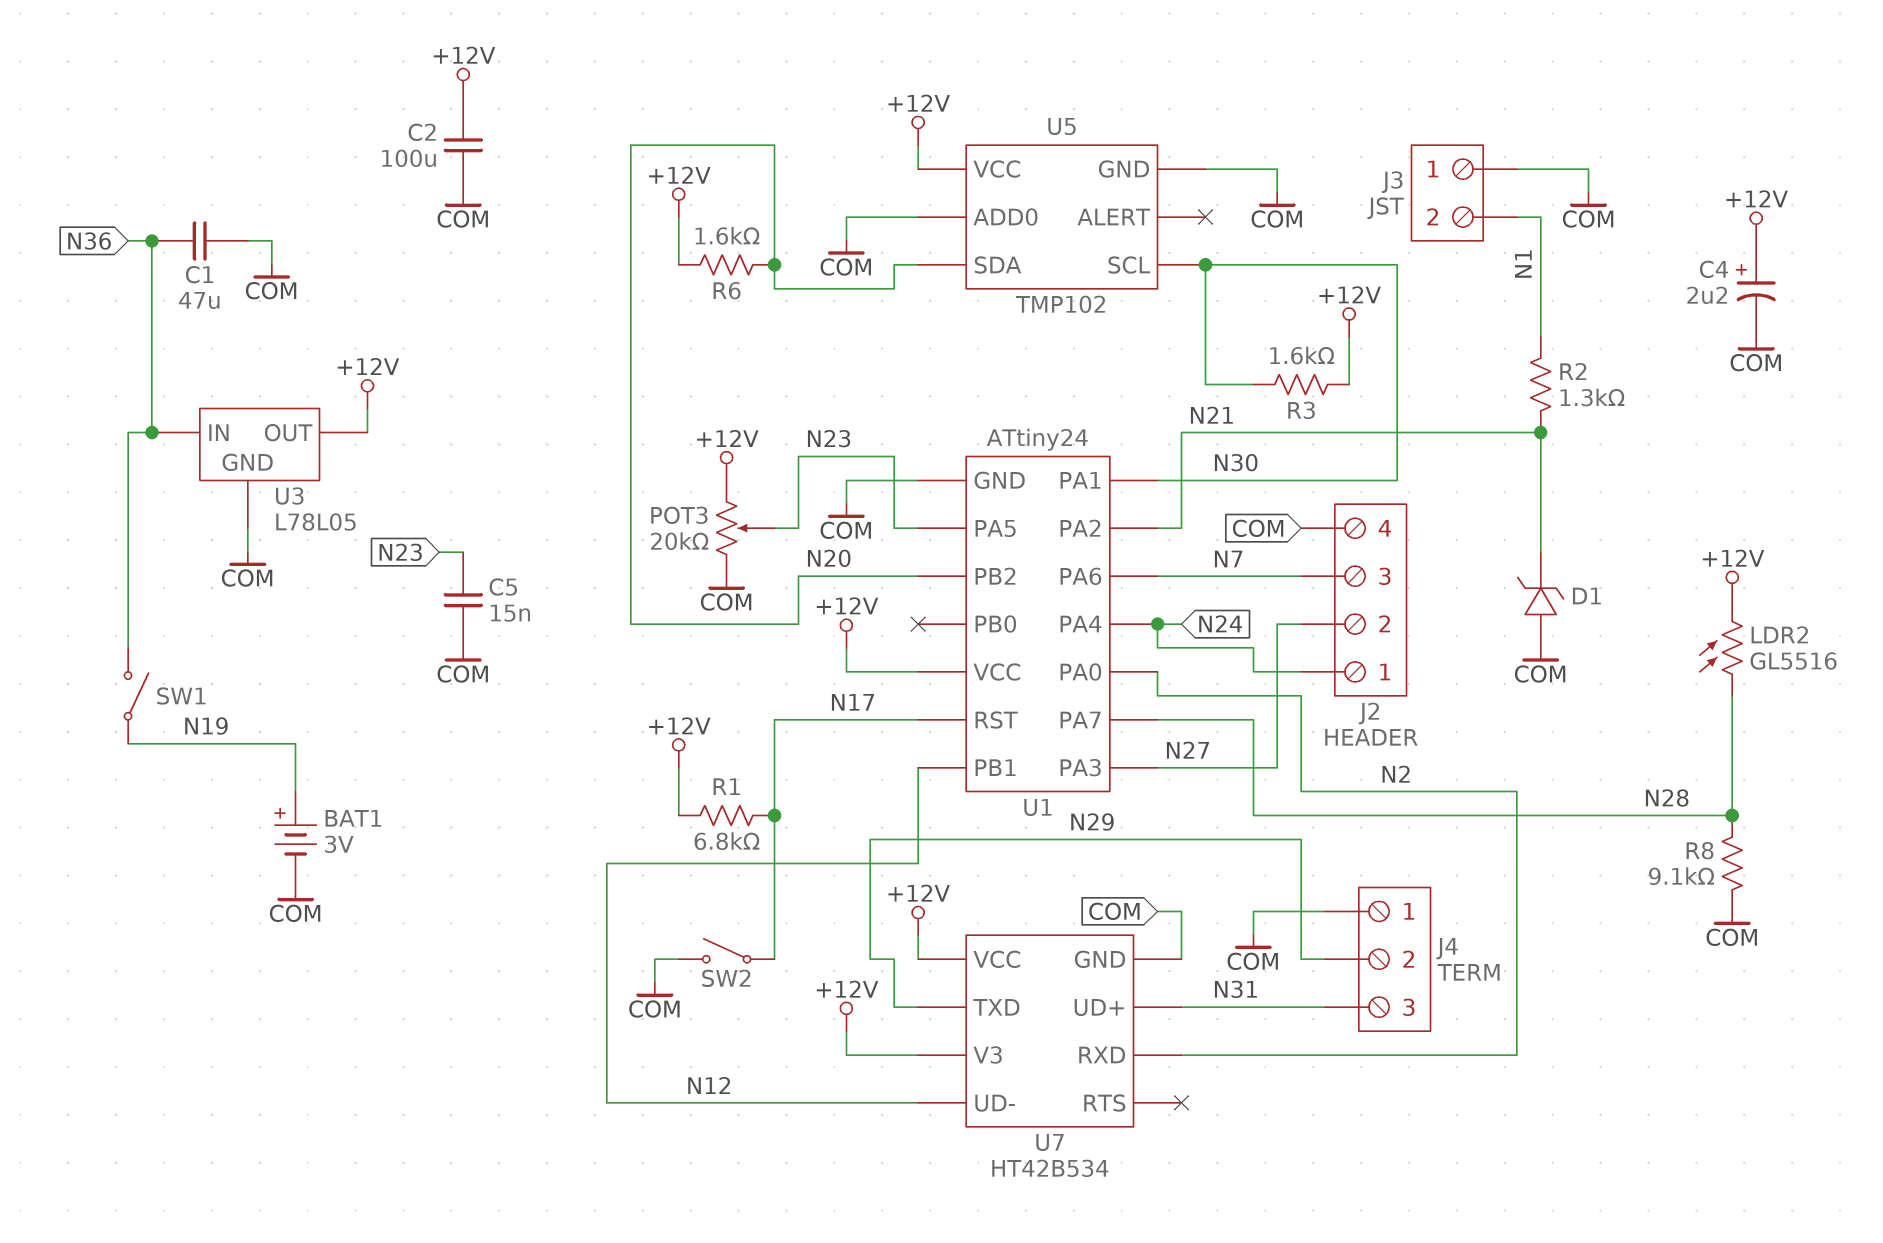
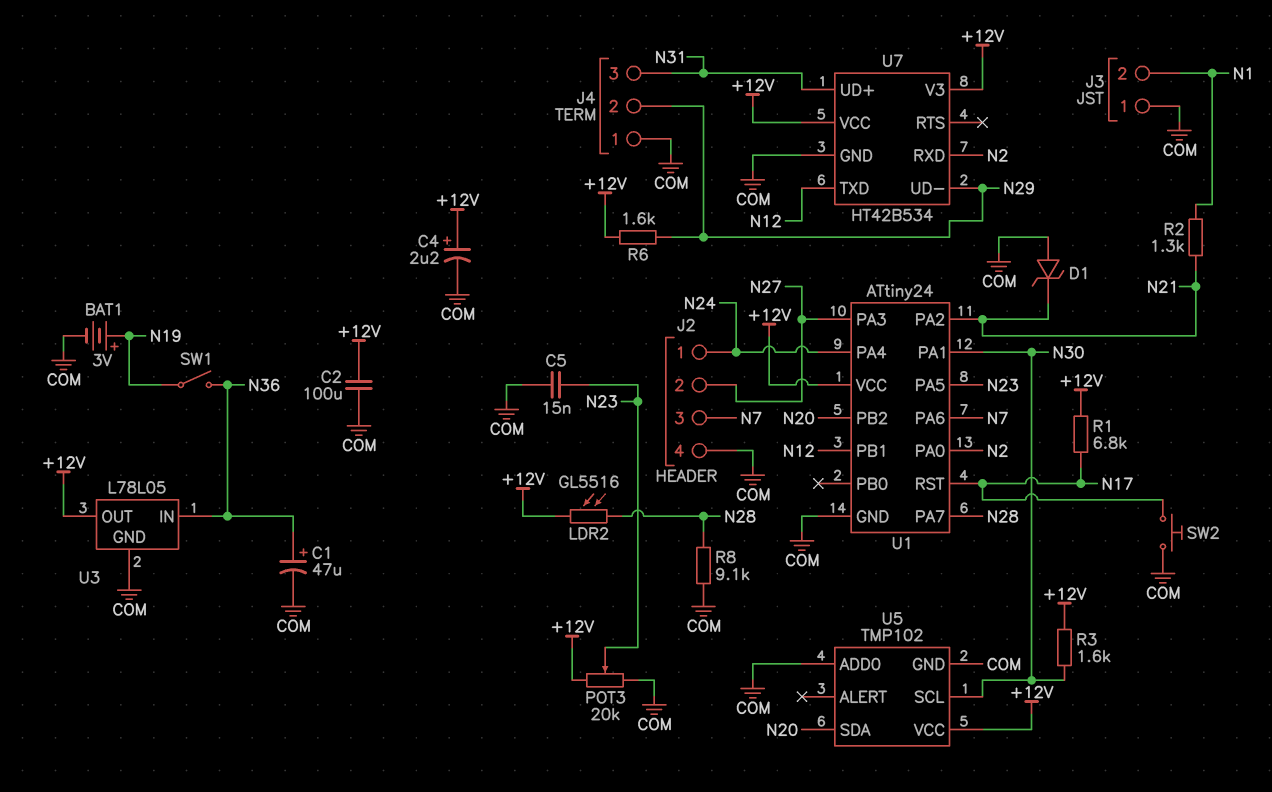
C1: 47uF (COM, N36) -> 47uF (plus N36, minus COM)
R6: 1.6k (+12V, N20) -> 1.6k (+12V, N29)
SW2: switch (COM, N17) -> button (COM, N17)
U7 pin TXD: N29 -> N12
U7 pin UD-: N12 -> N29

